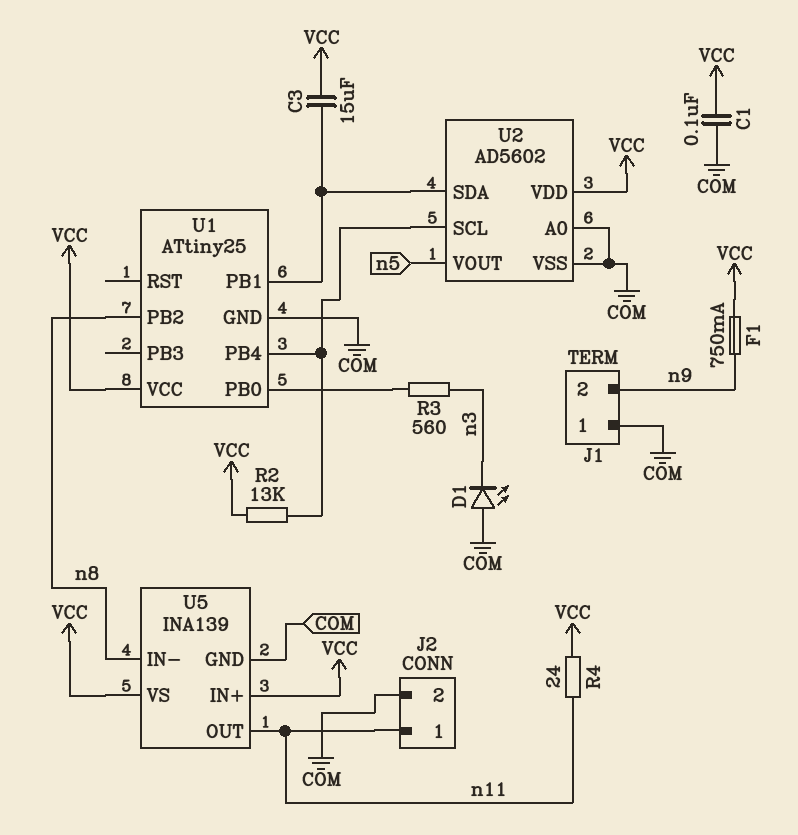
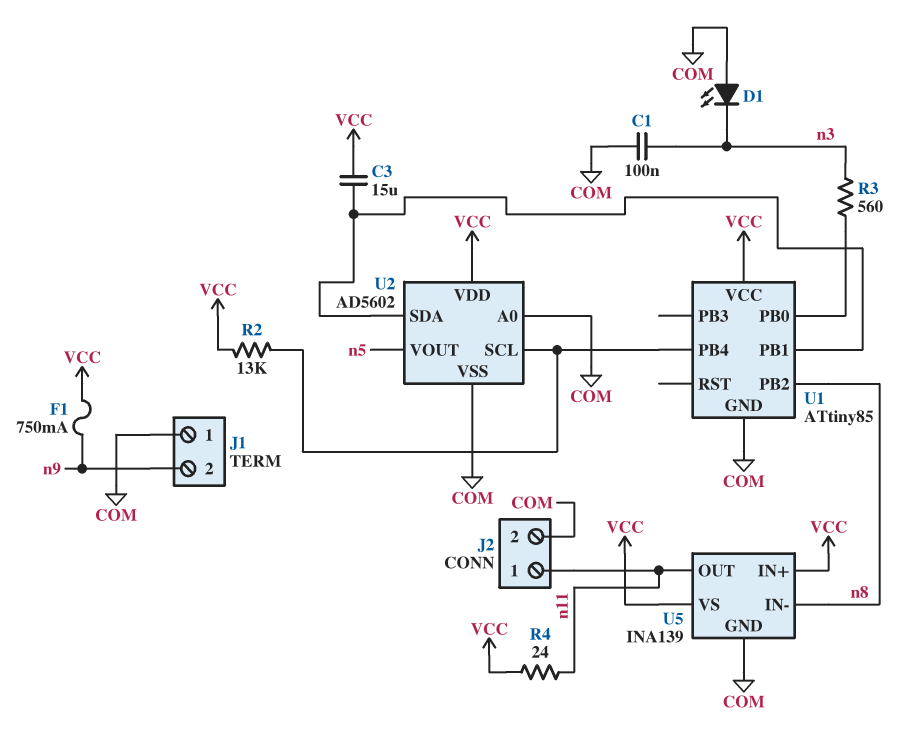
C1: 100nF (COM, VCC) -> 100nF (COM, n3)
U1: ATtiny25 -> ATtiny85

